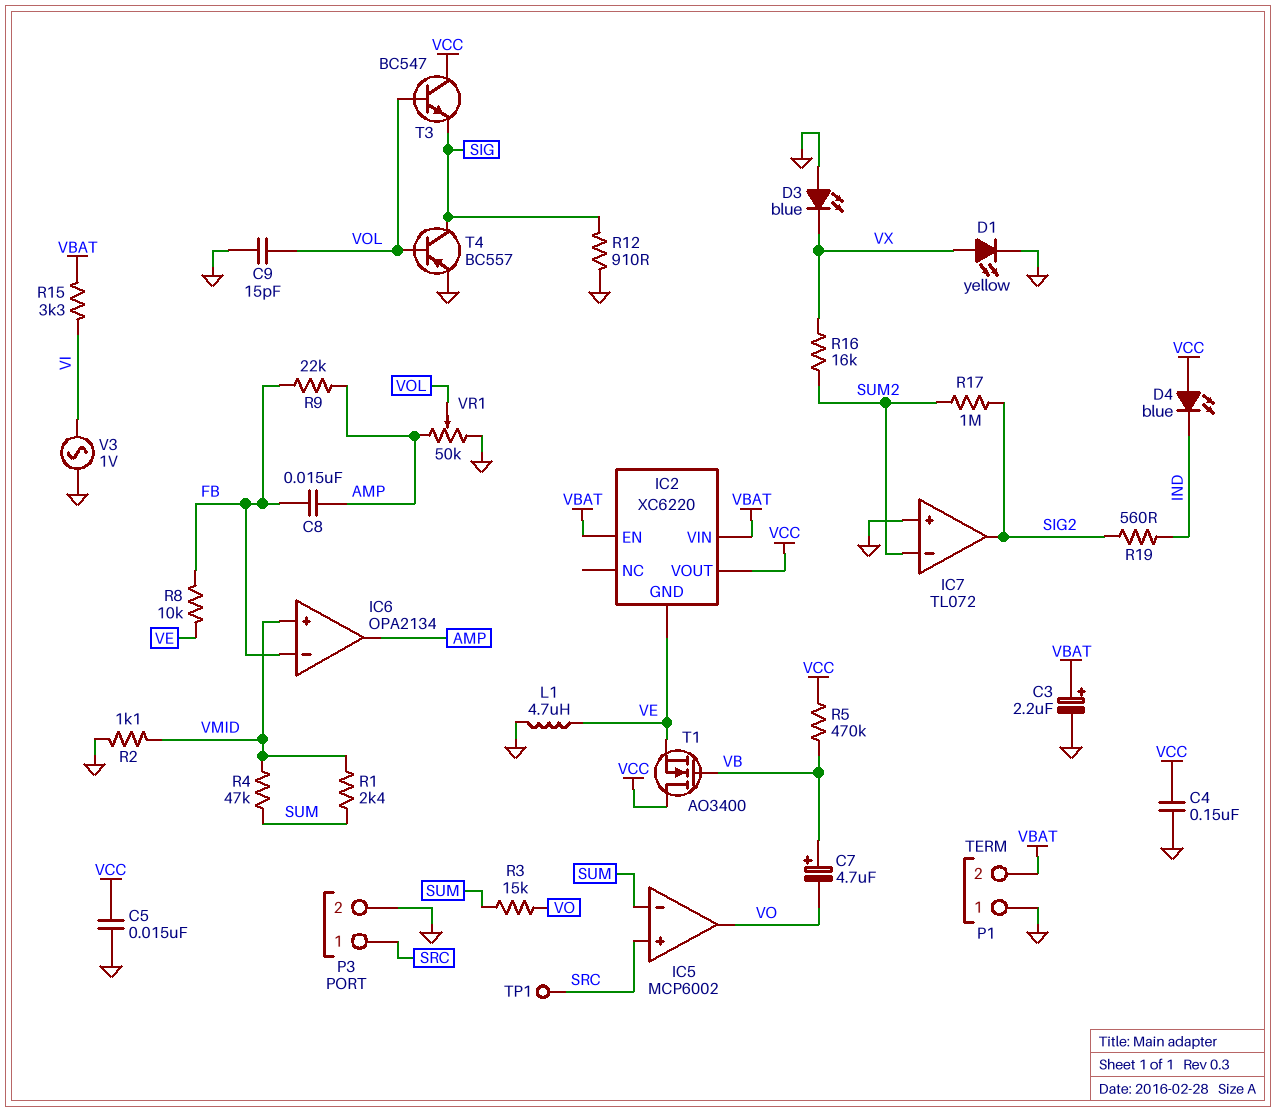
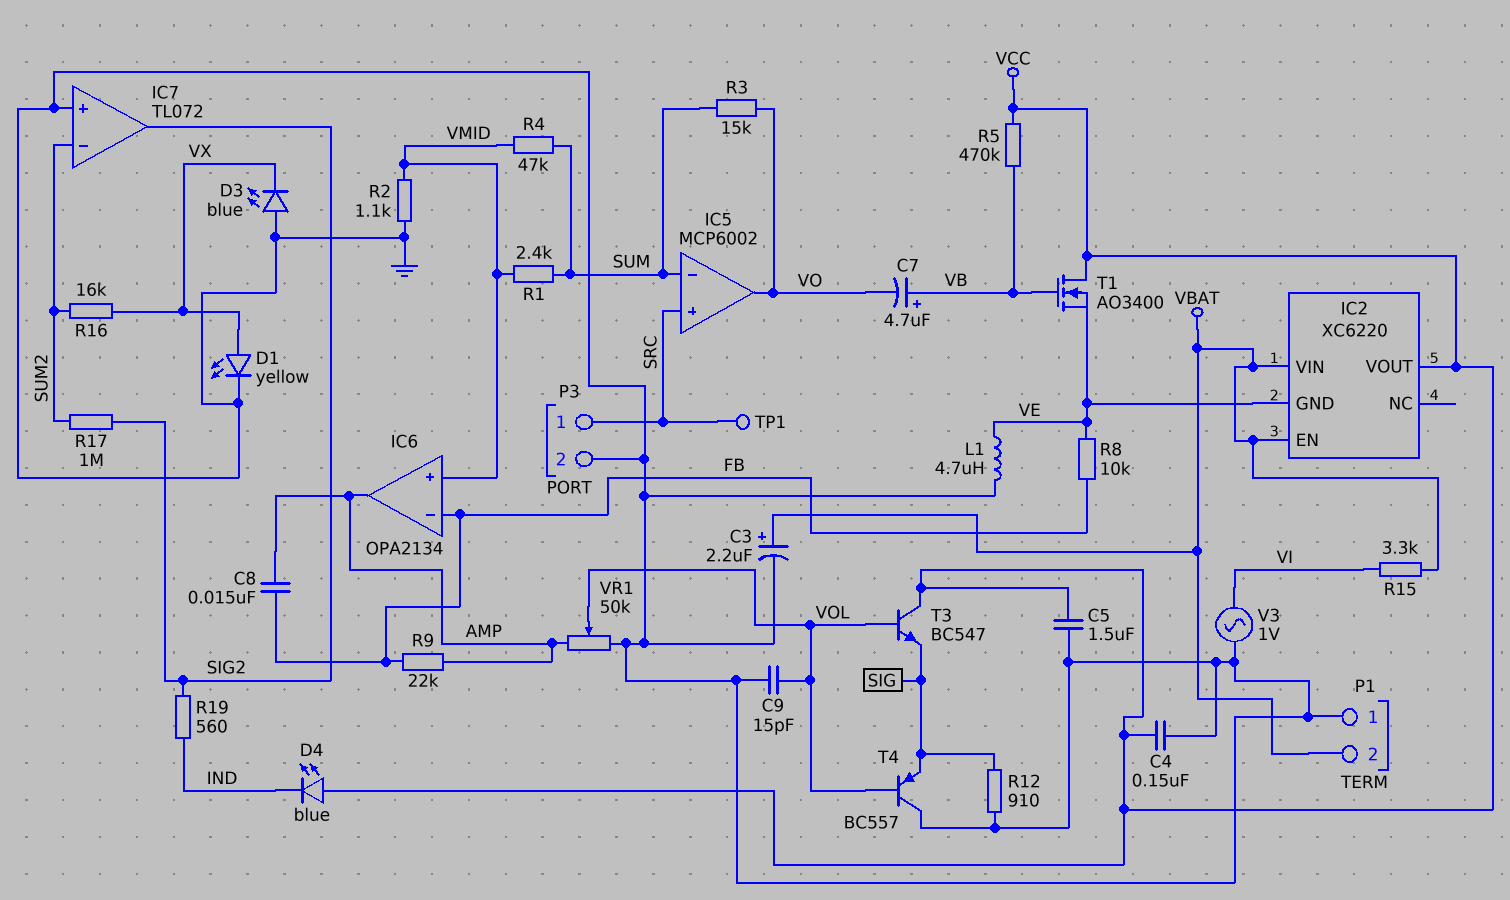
C5: 15nF (GND, VCC) -> 1.5uF (GND, VCC)
T4: PNP BC557 (B VOL, C SIG, E GND) -> PNP BC557 (B VOL, C GND, E SIG)

